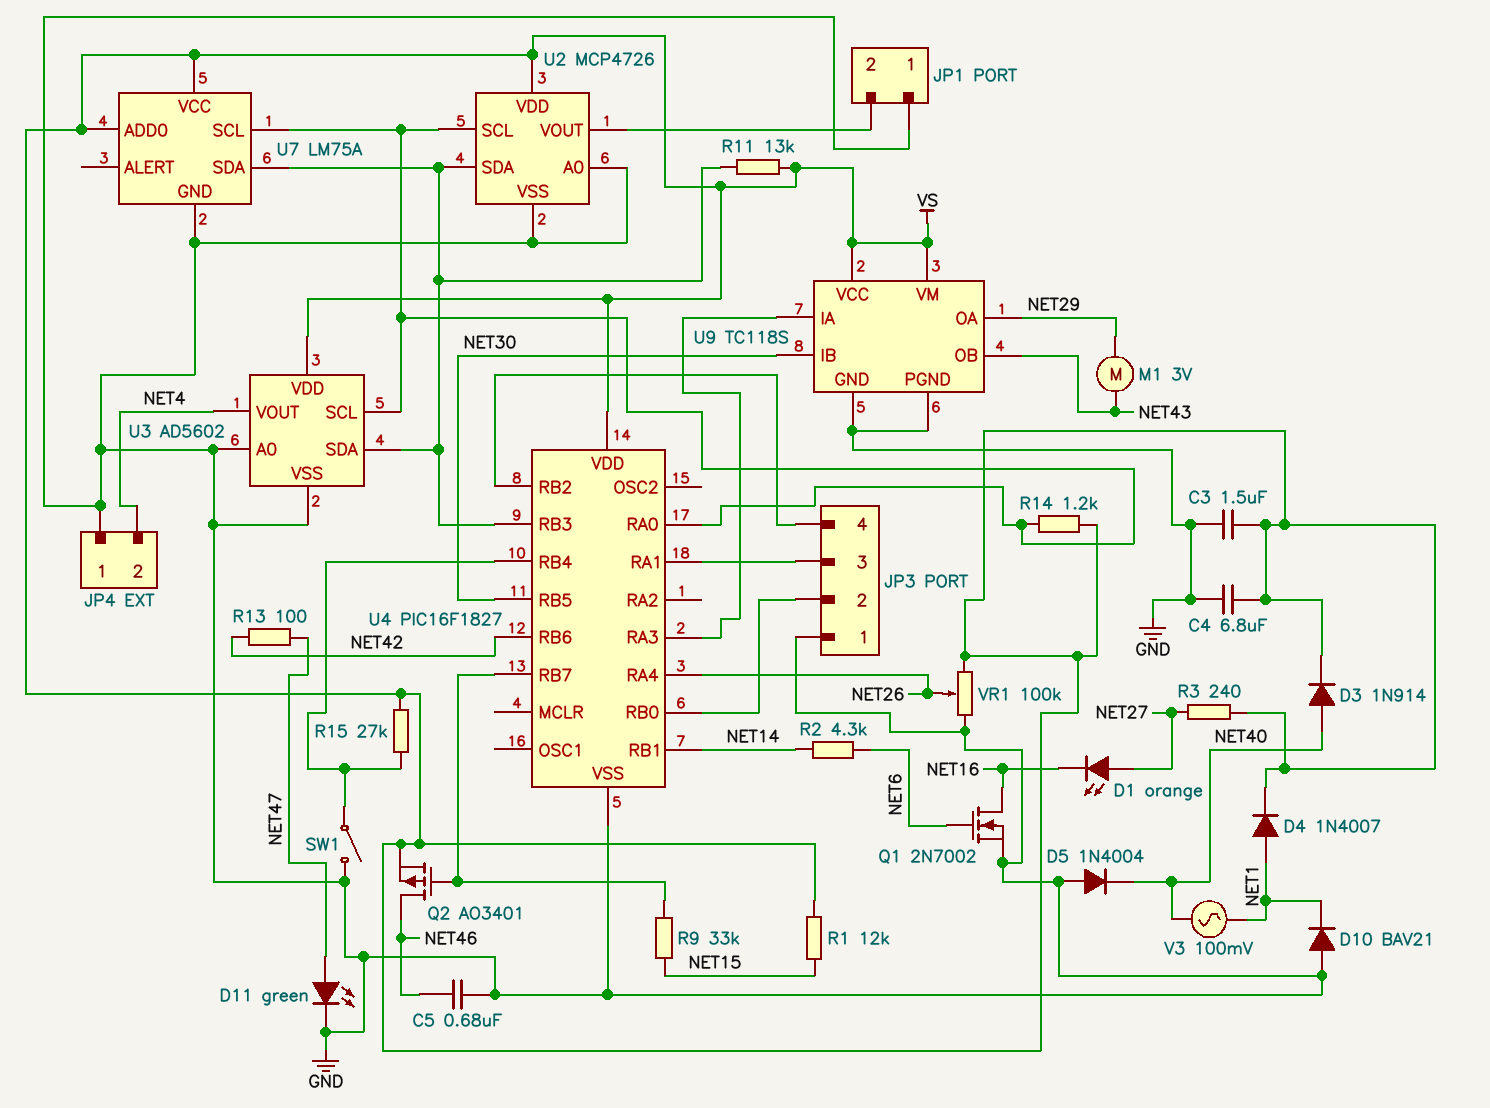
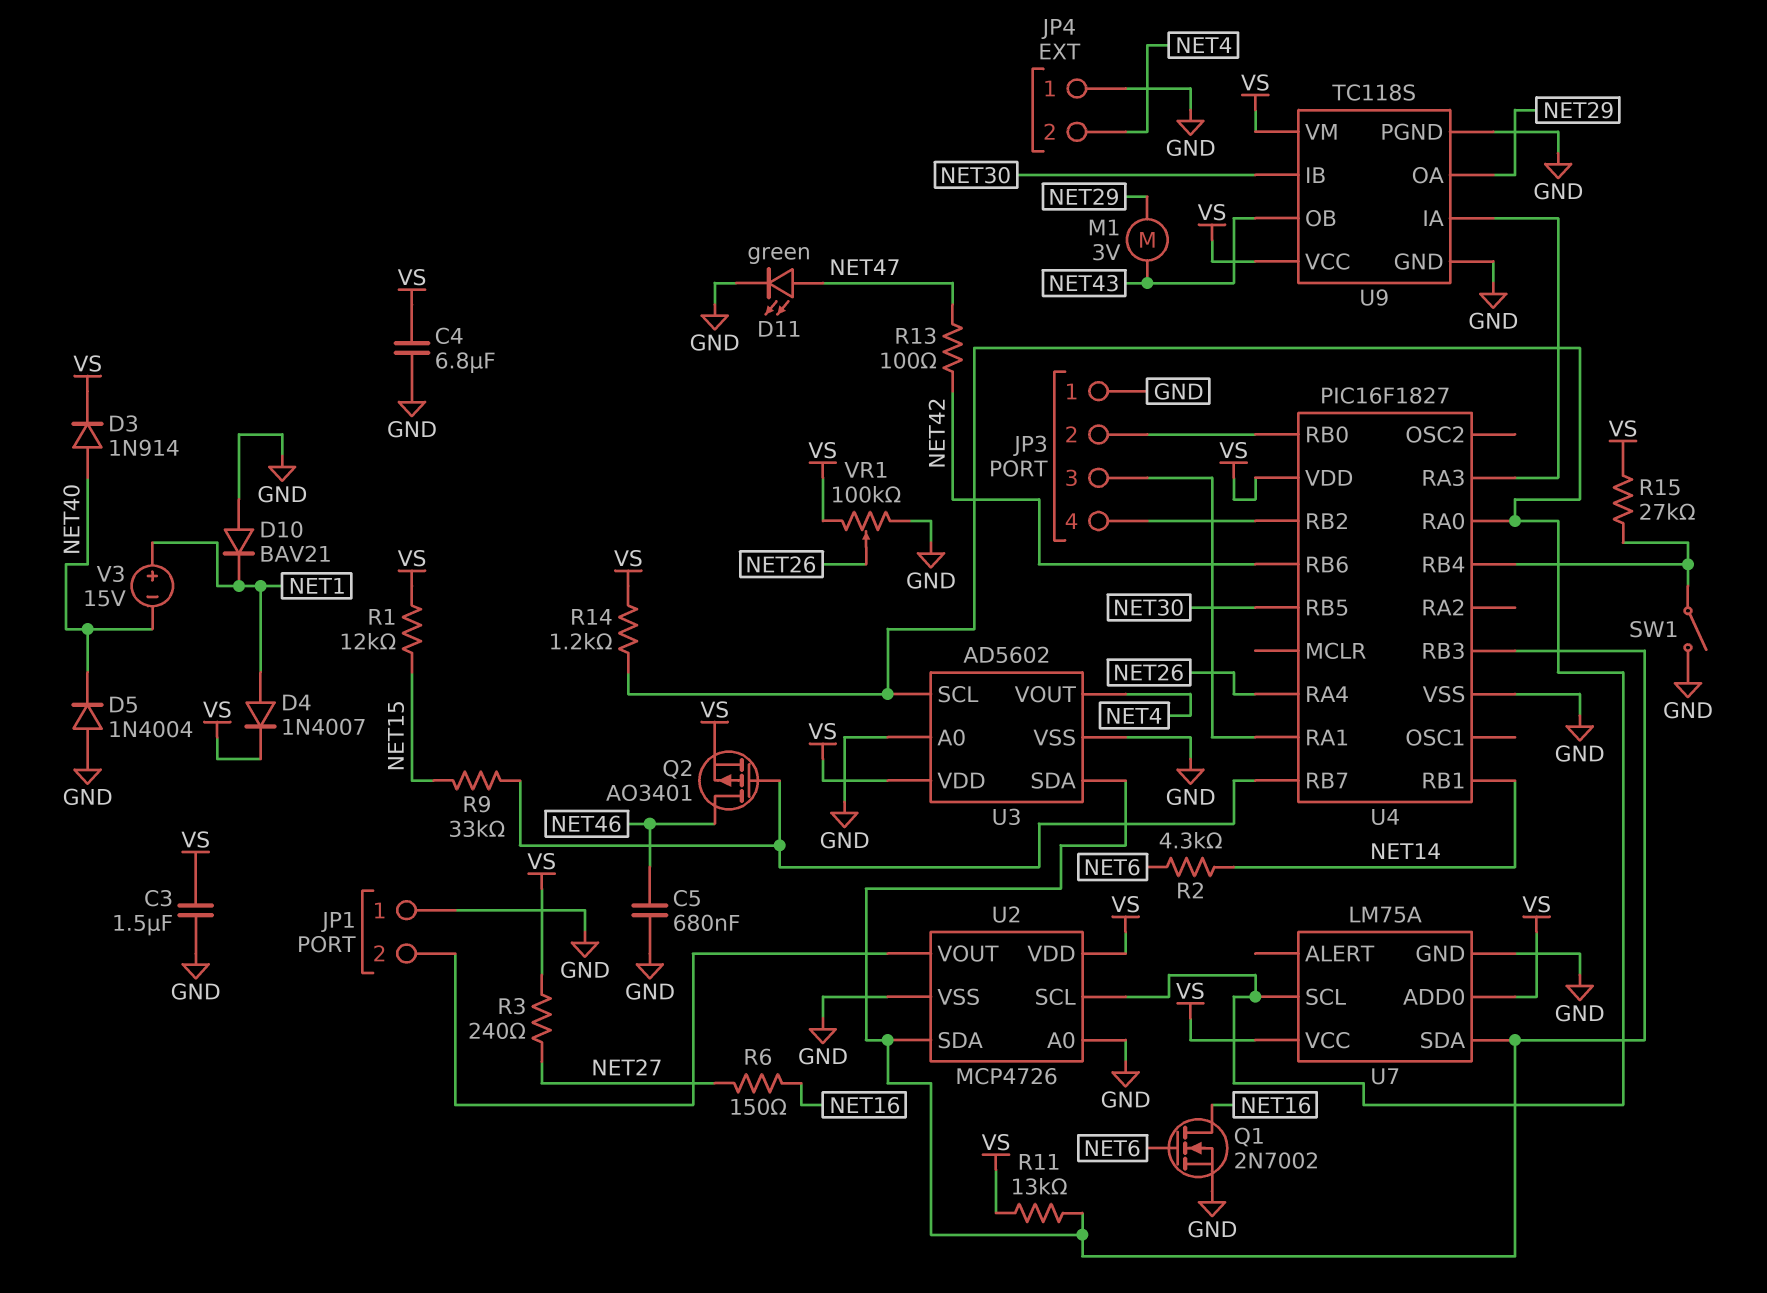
D1: LED orange (A NET27, K NET16) -> none
R6: none -> 150 (NET16, NET27)
V3: AC 100mV (NET1, NET40) -> 15V (plus NET1, minus NET40)

